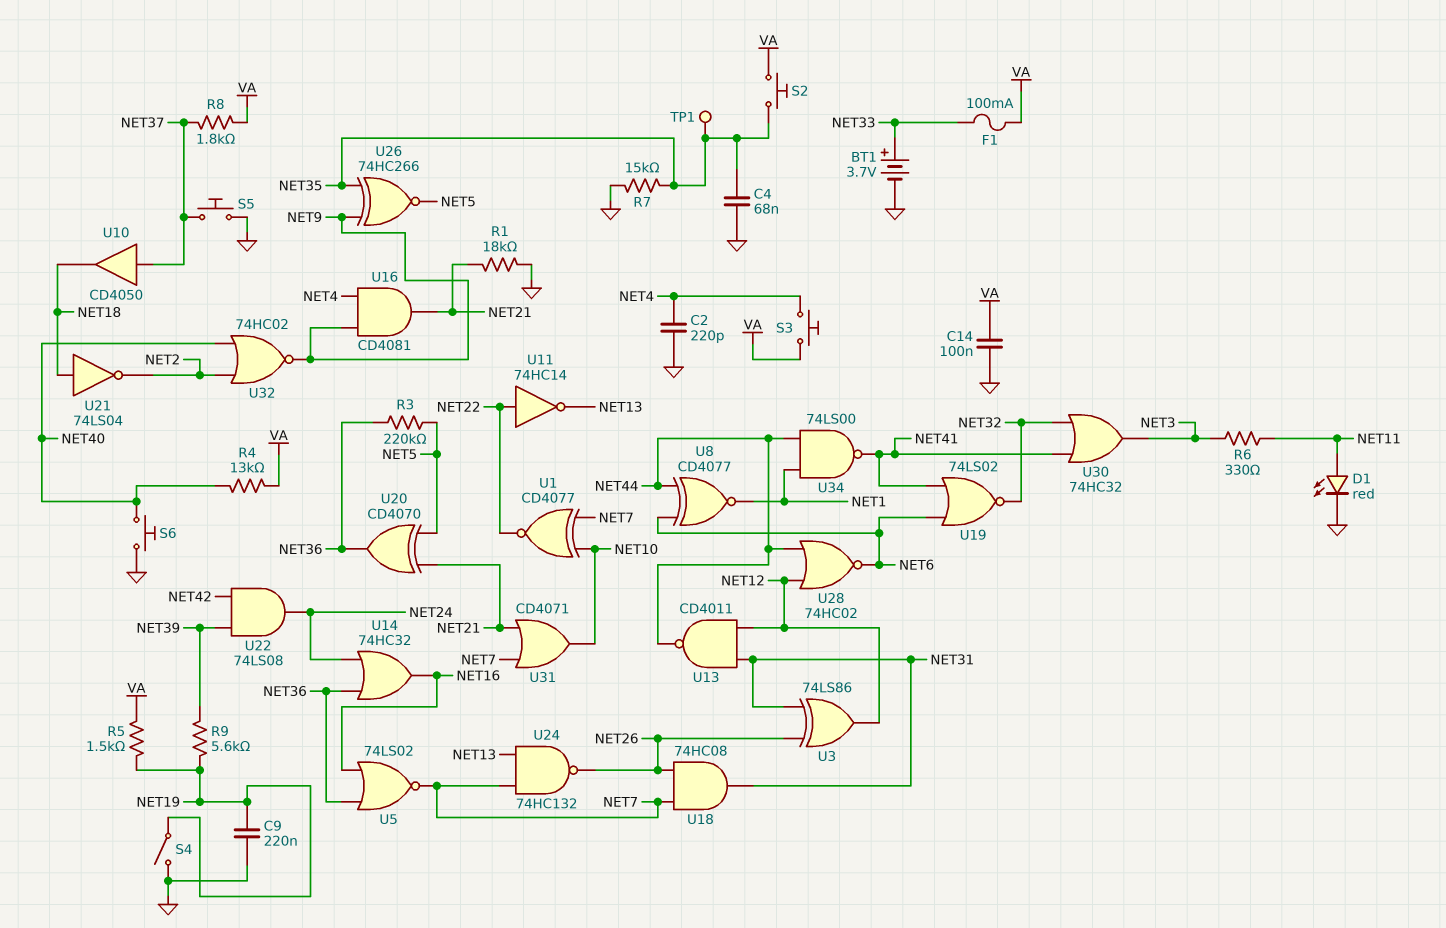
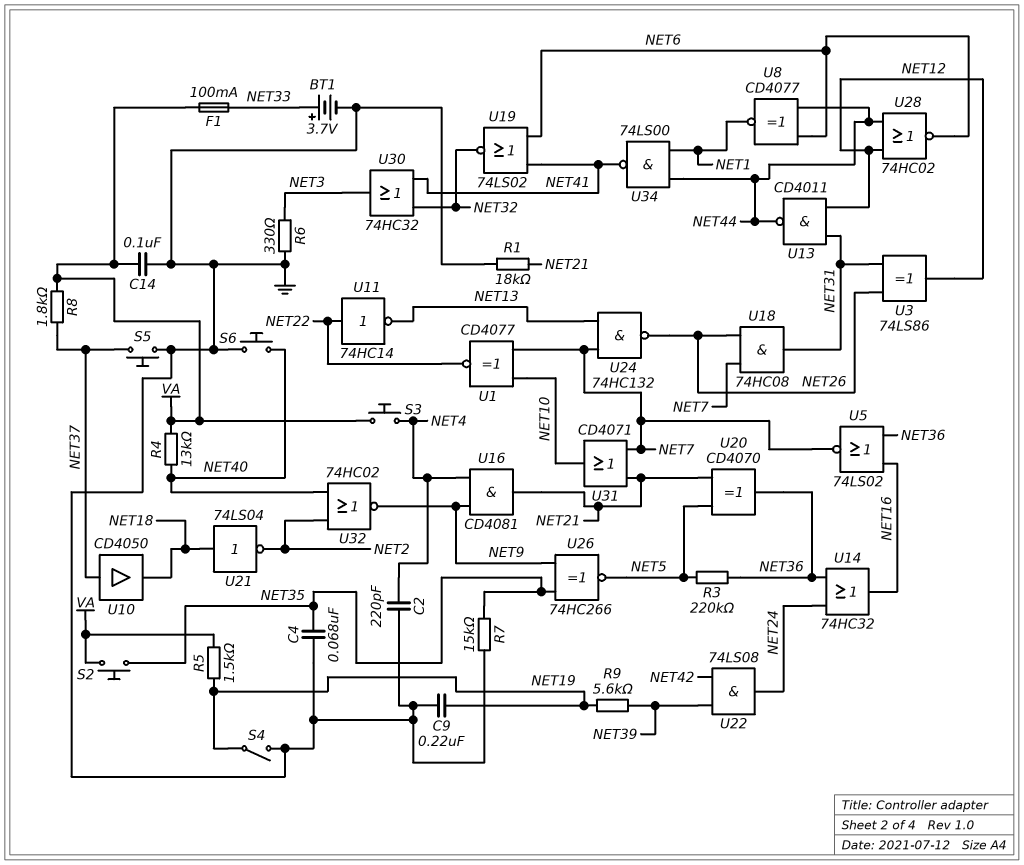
D1: LED red (A NET11, K GND) -> none
R6: 330 (NET3, NET11) -> 330 (GND, NET3)
TP1: test point (NET35) -> none

